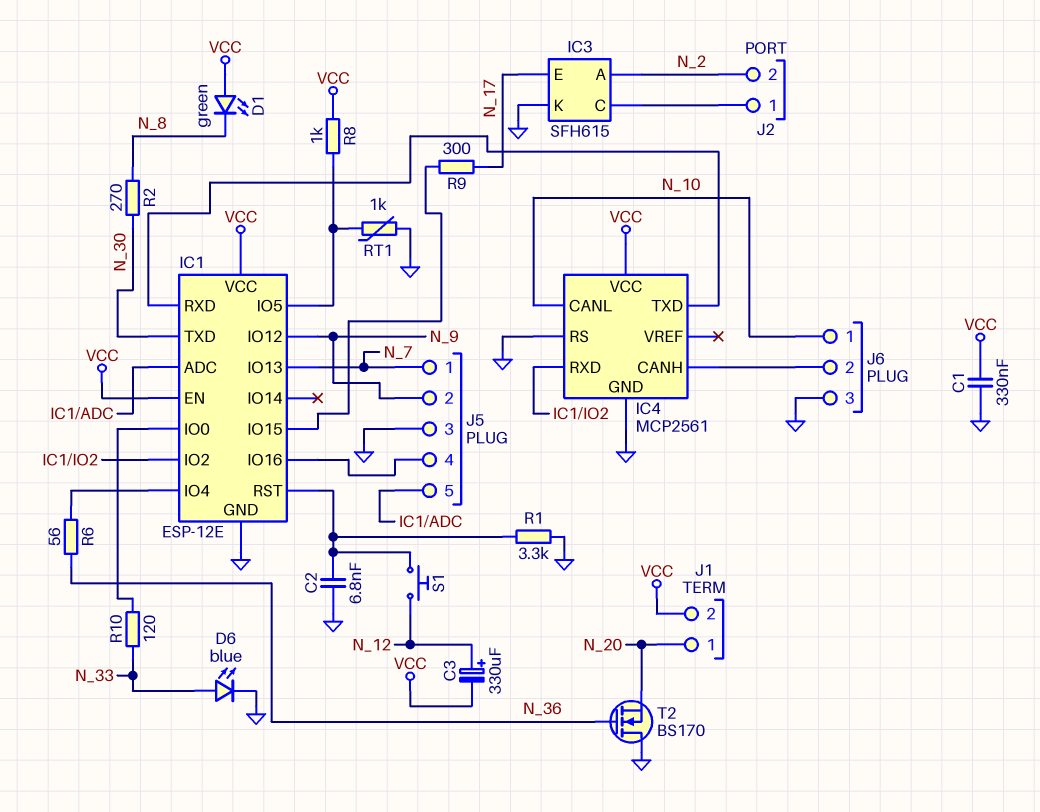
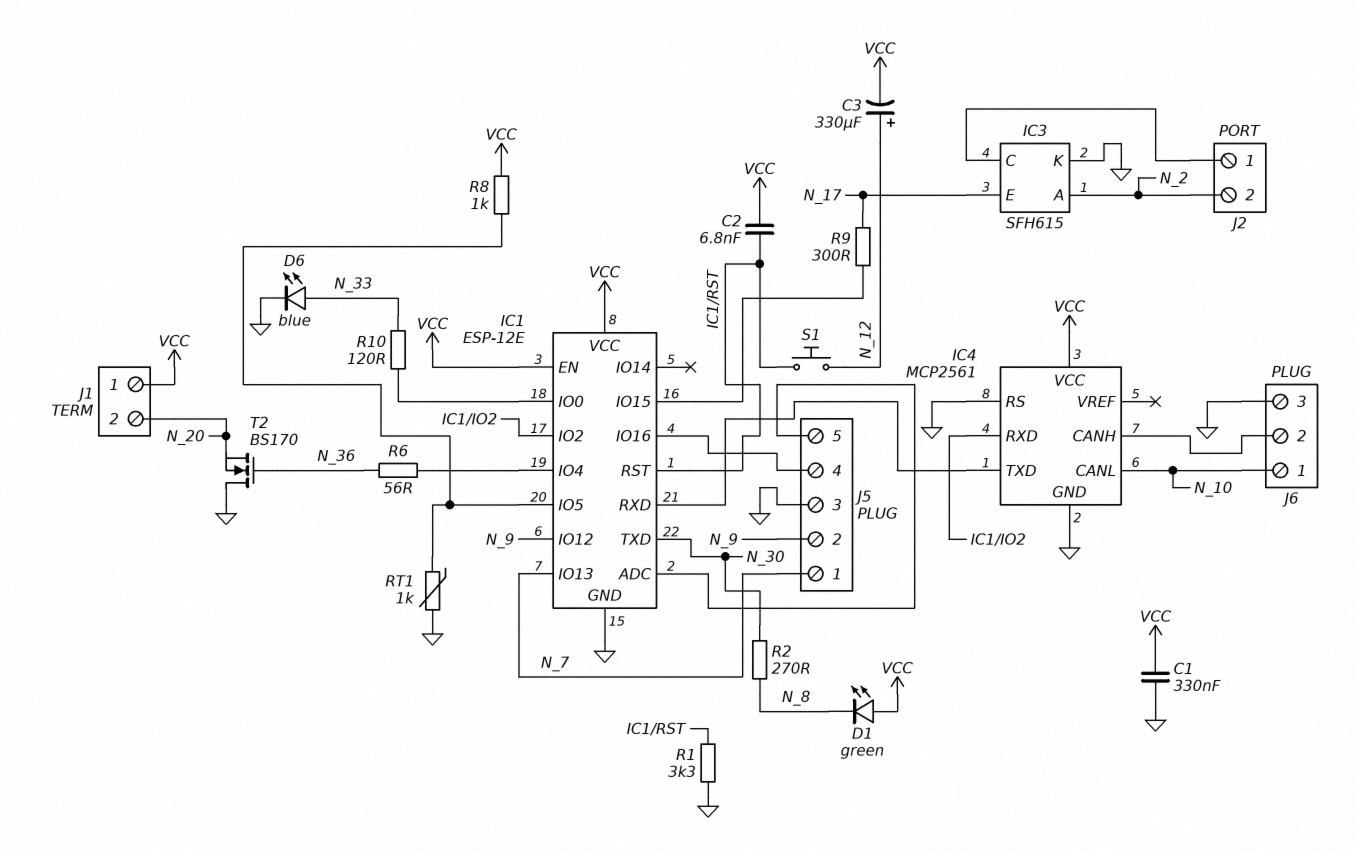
C2: 6.8nF (GND, IC1/RST) -> 6.8nF (IC1/RST, VCC)
J1 pin 1: N_20 -> VCC
J1 pin 2: VCC -> N_20

